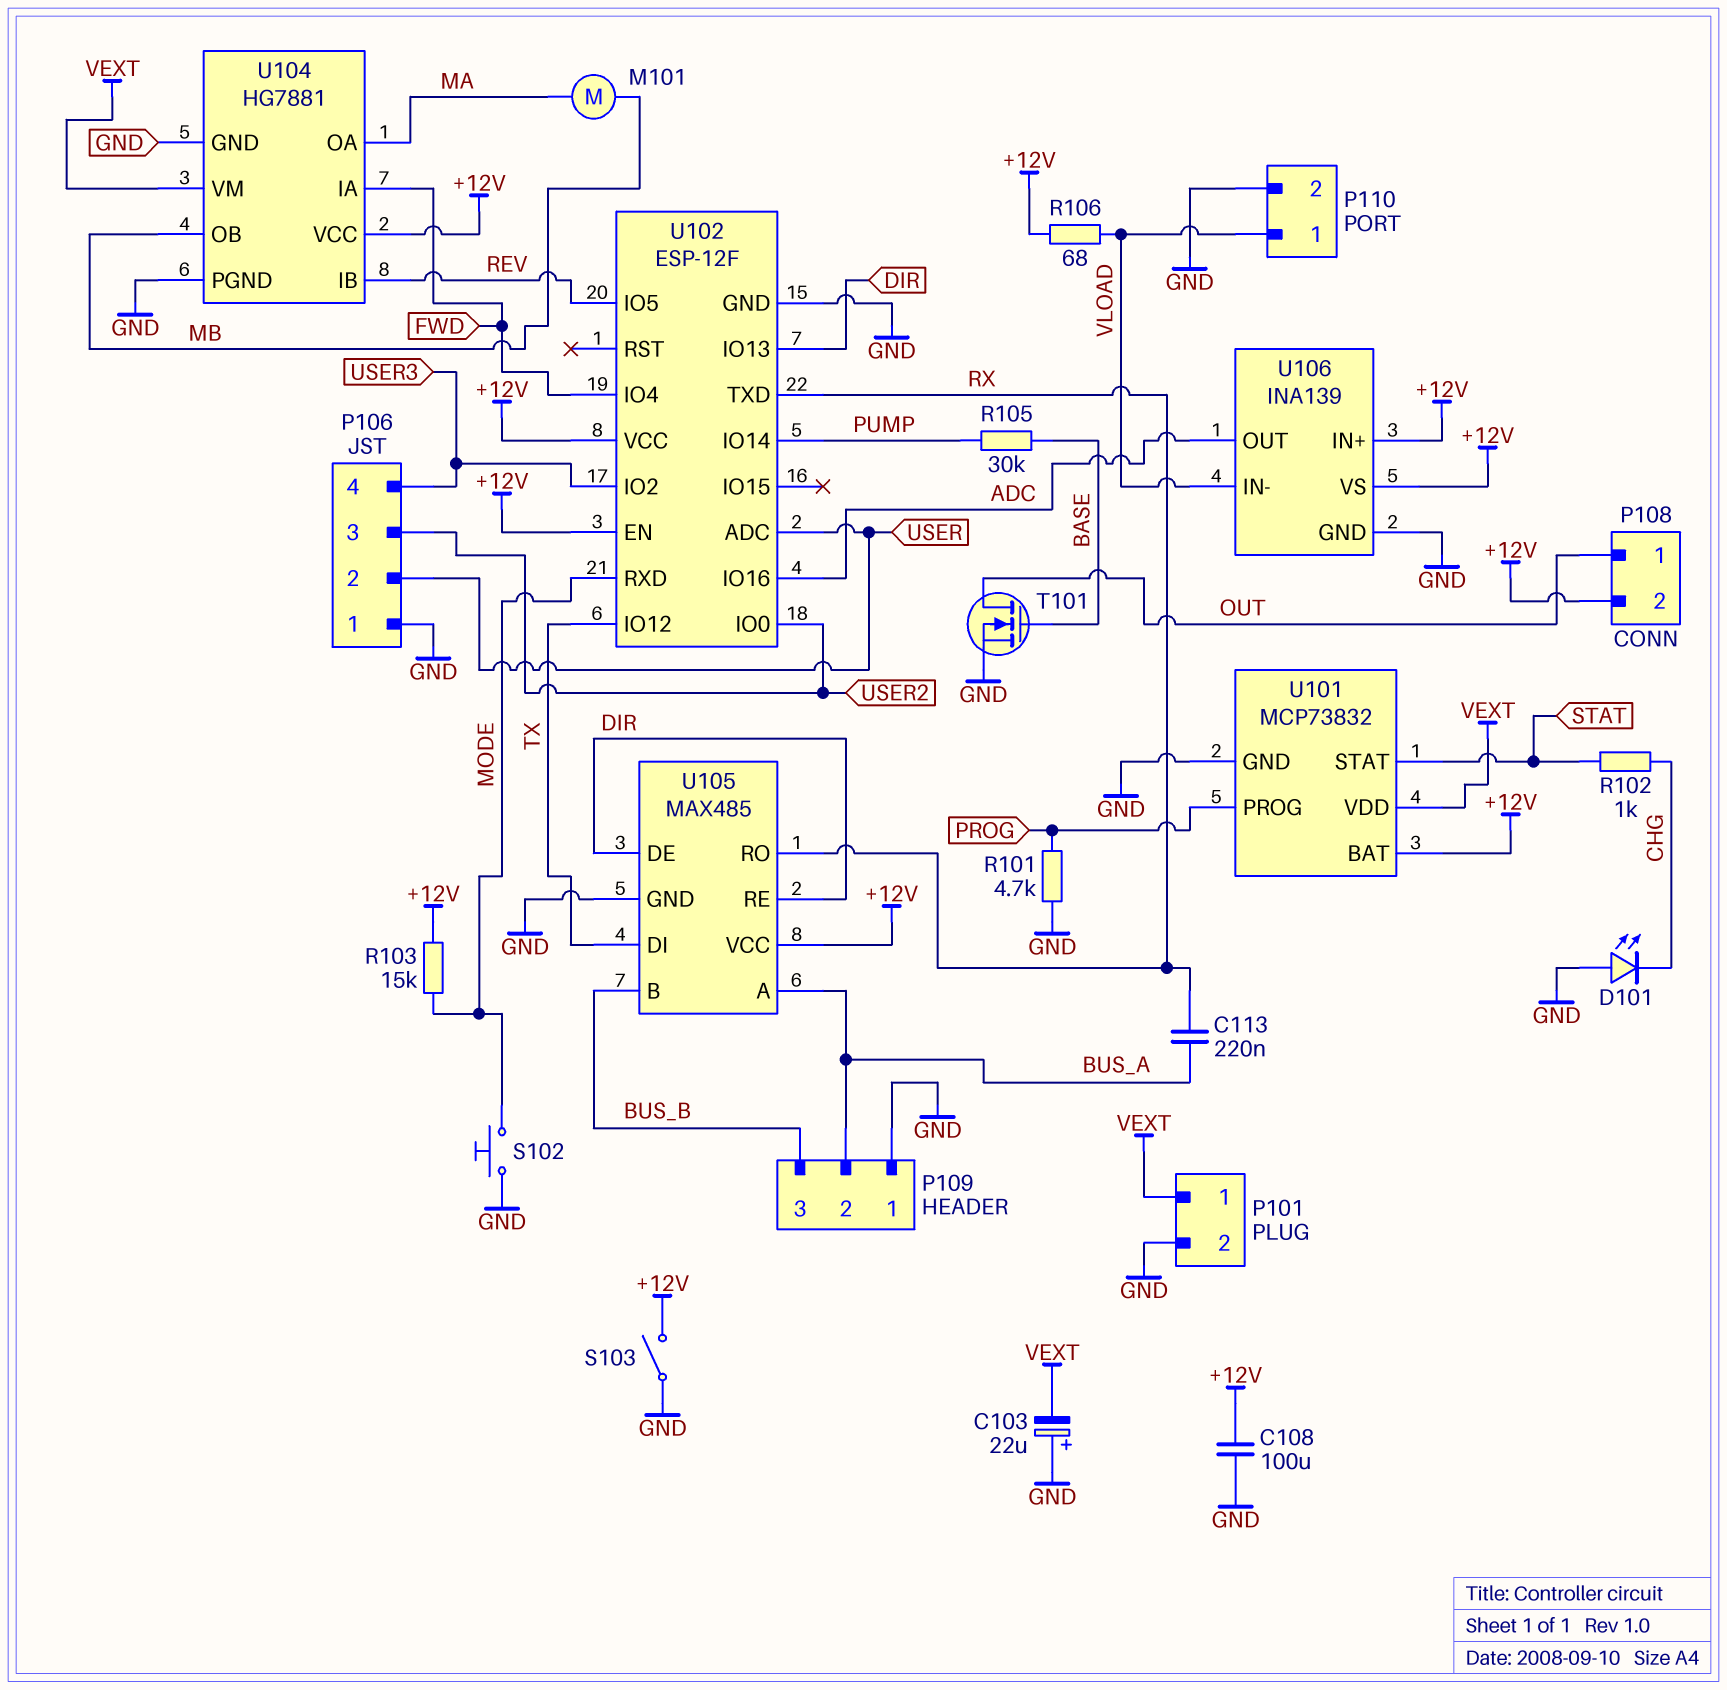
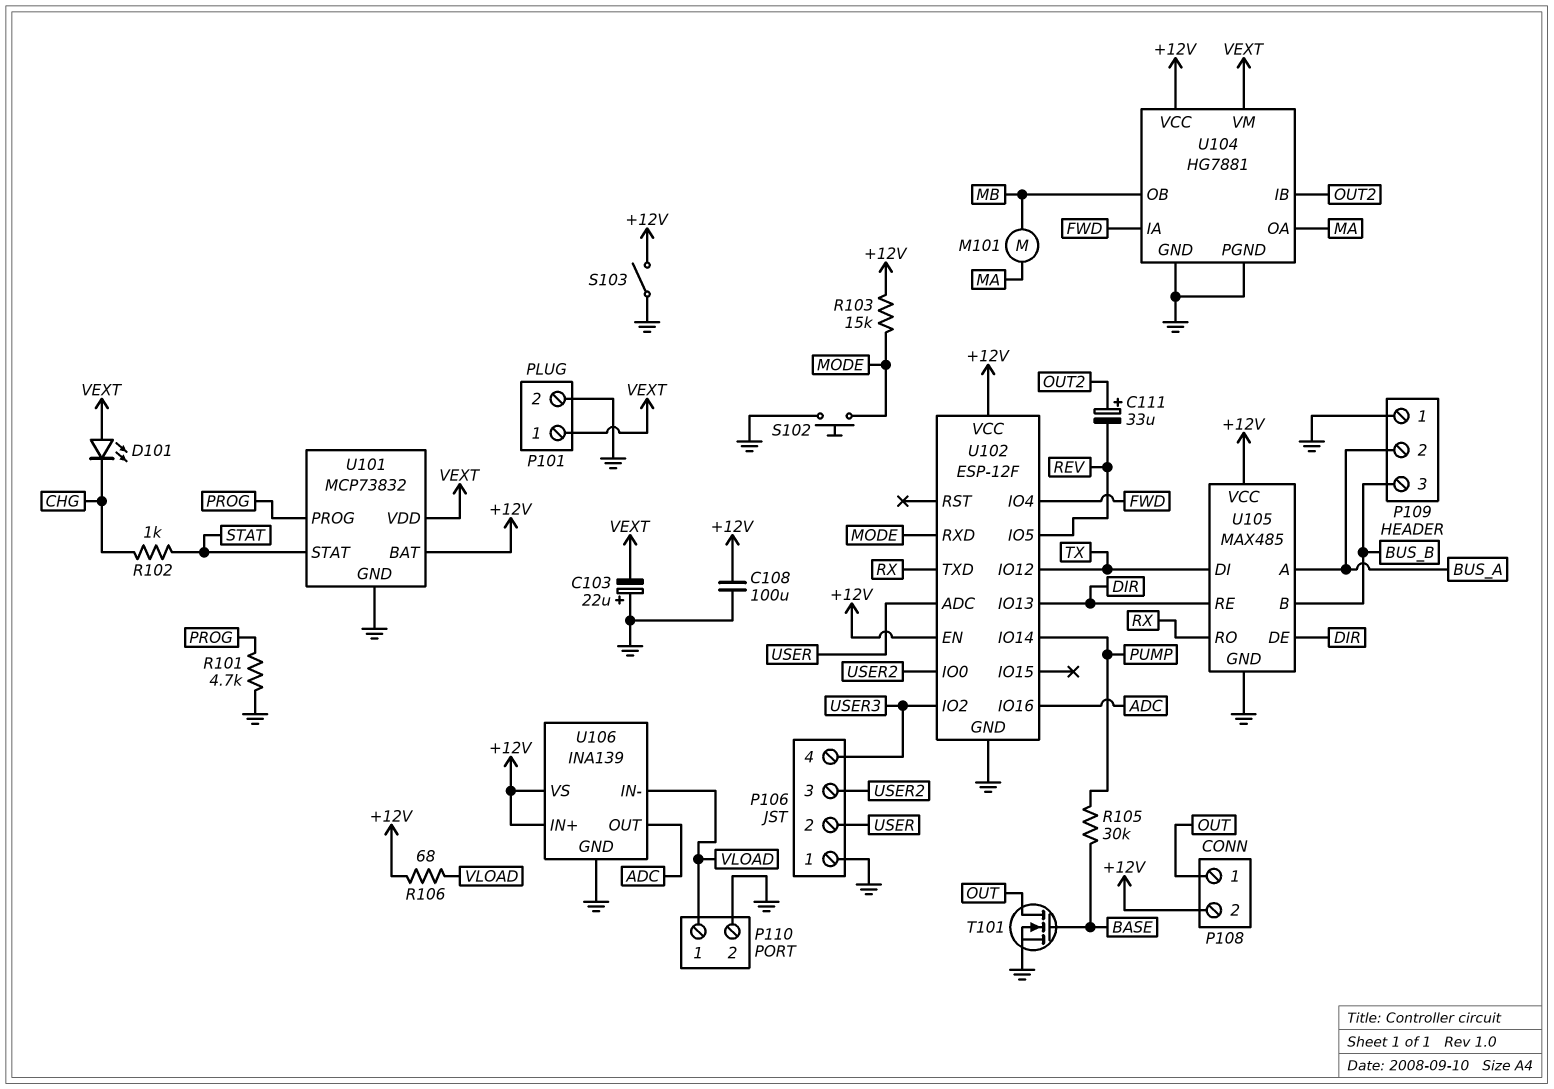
C111: none -> 33uF (plus OUT2, minus REV)
C113: 220nF (BUS_A, RX) -> none
D101: LED (A GND, K CHG) -> LED (A VEXT, K CHG)
U104 pin IB: REV -> OUT2

